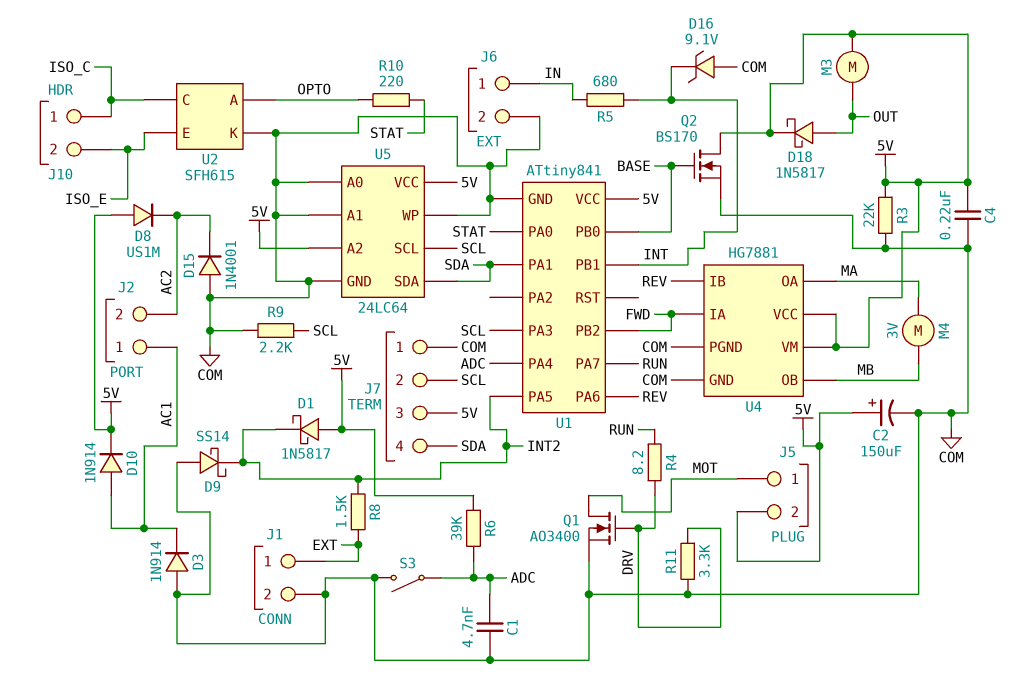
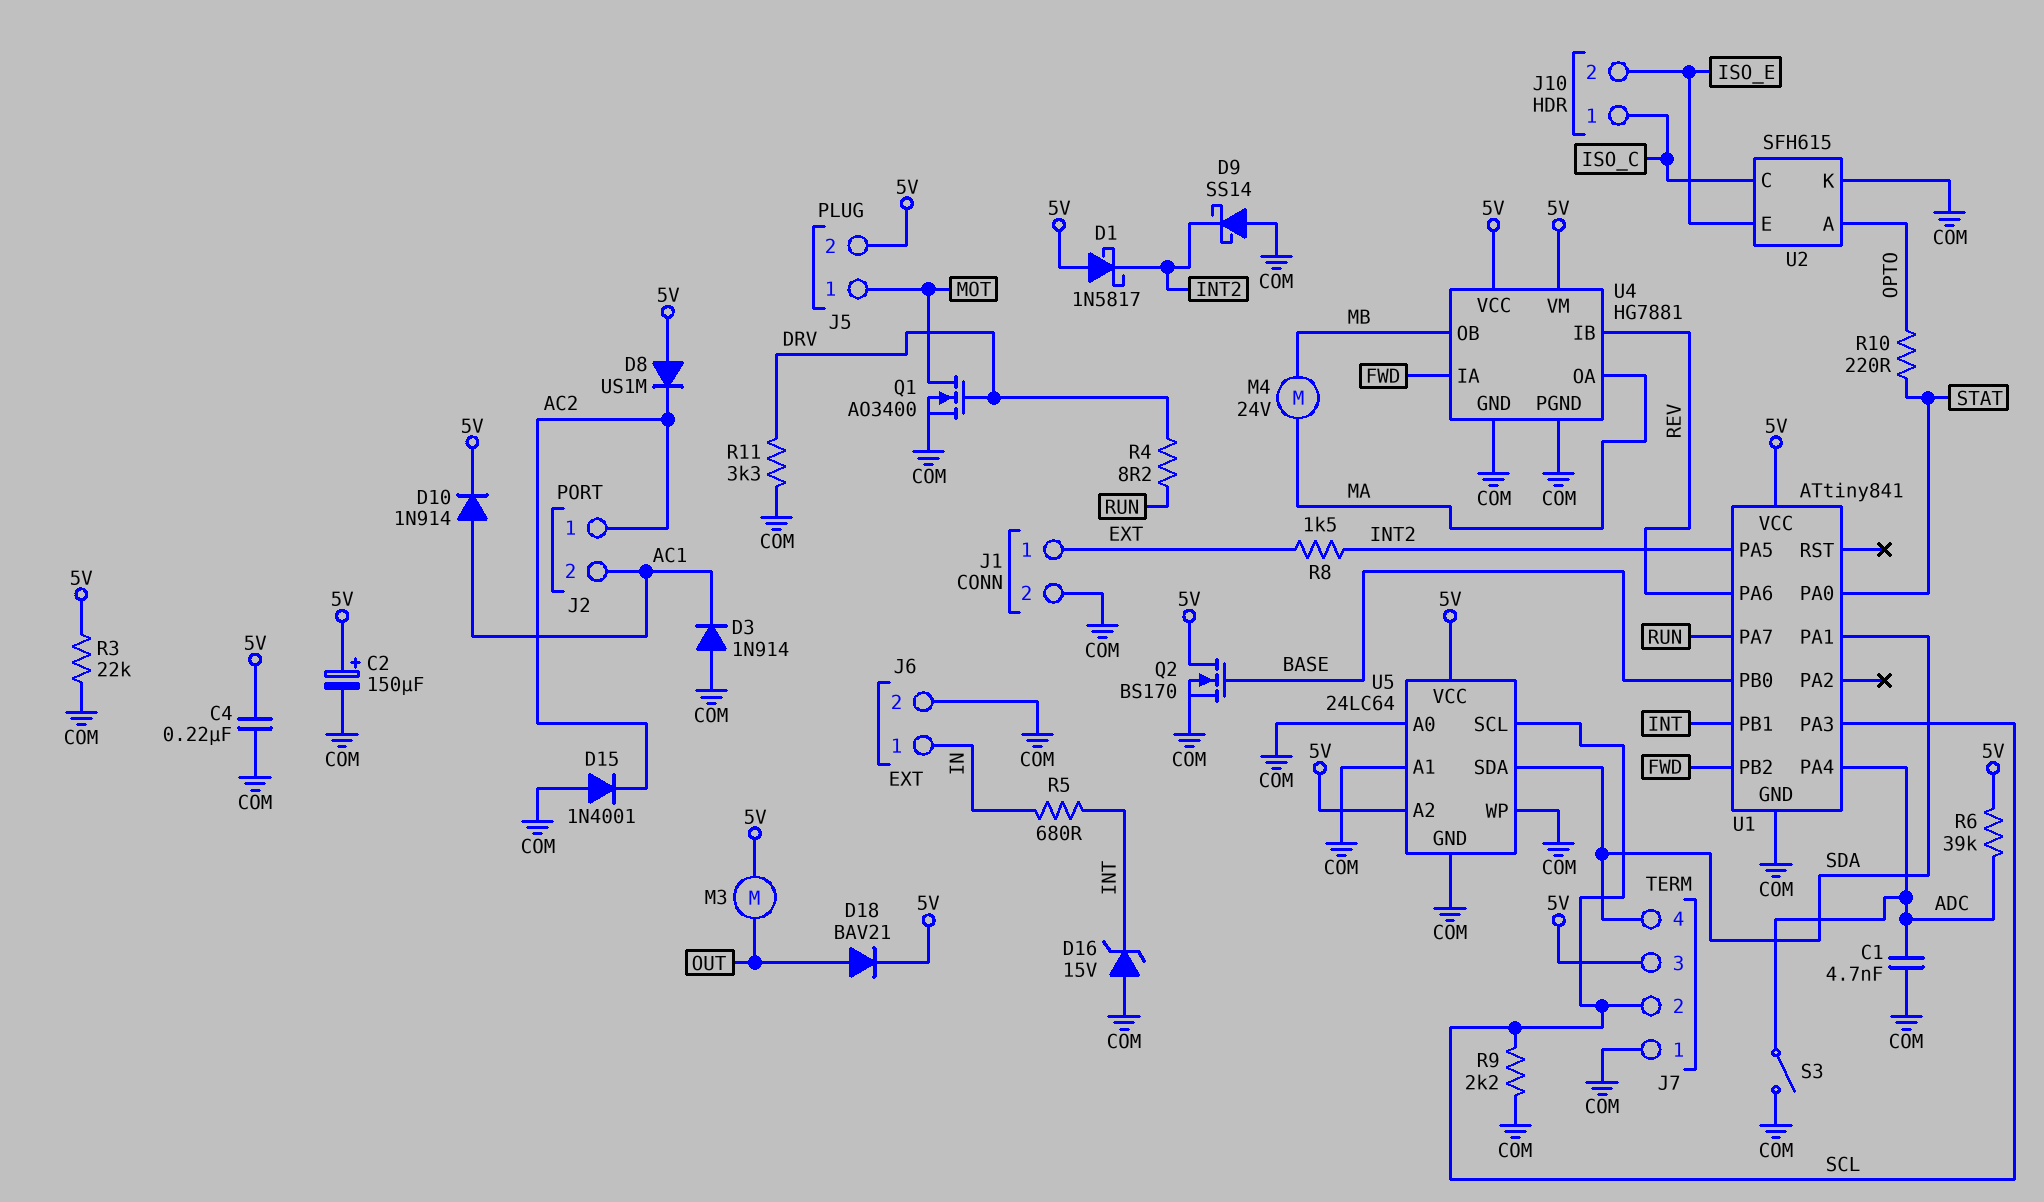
D16: zener 9.1V (A COM, K INT) -> zener 15V (A COM, K INT)
D18: schottky 1N5817 (A OUT, K 5V) -> diode BAV21 (A OUT, K 5V)
J2 pin 1: AC1 -> AC2
J2 pin 2: AC2 -> AC1
M4: motor 3V (MA, MB) -> motor 24V (MA, MB)

